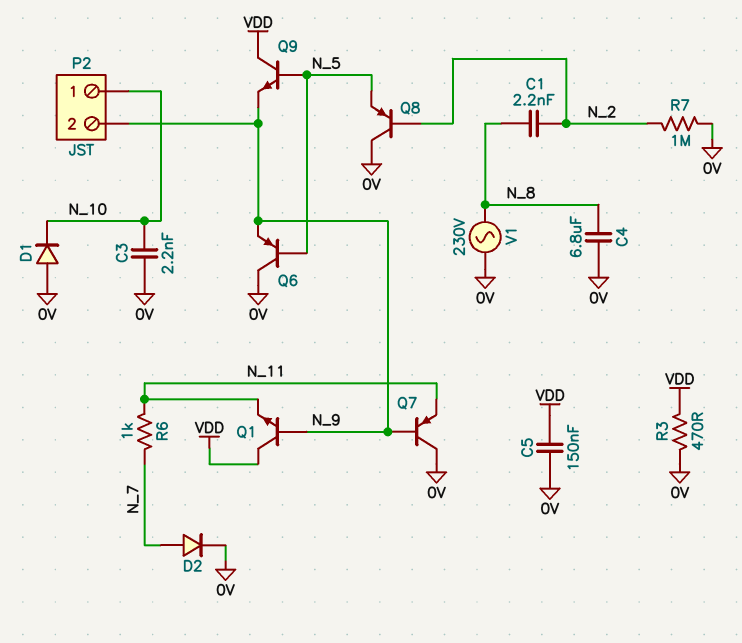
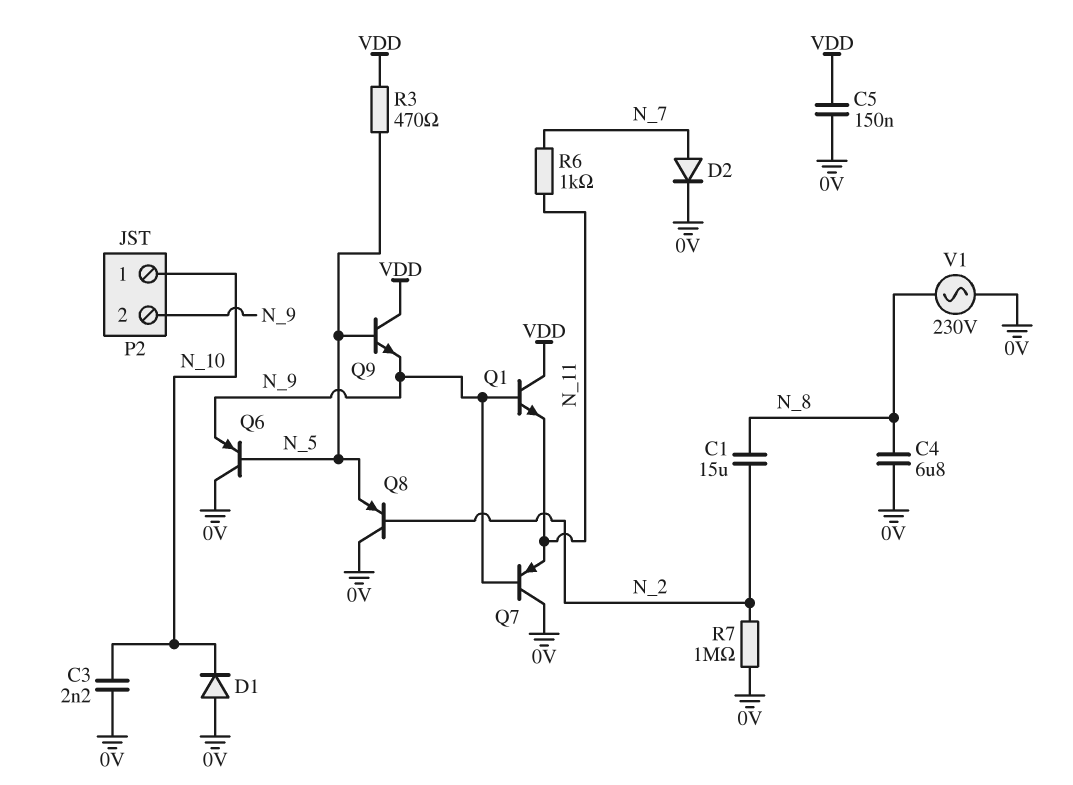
C1: 2.2nF (N_2, N_8) -> 15uF (N_2, N_8)
R3: 470 (0V, VDD) -> 470 (N_5, VDD)

